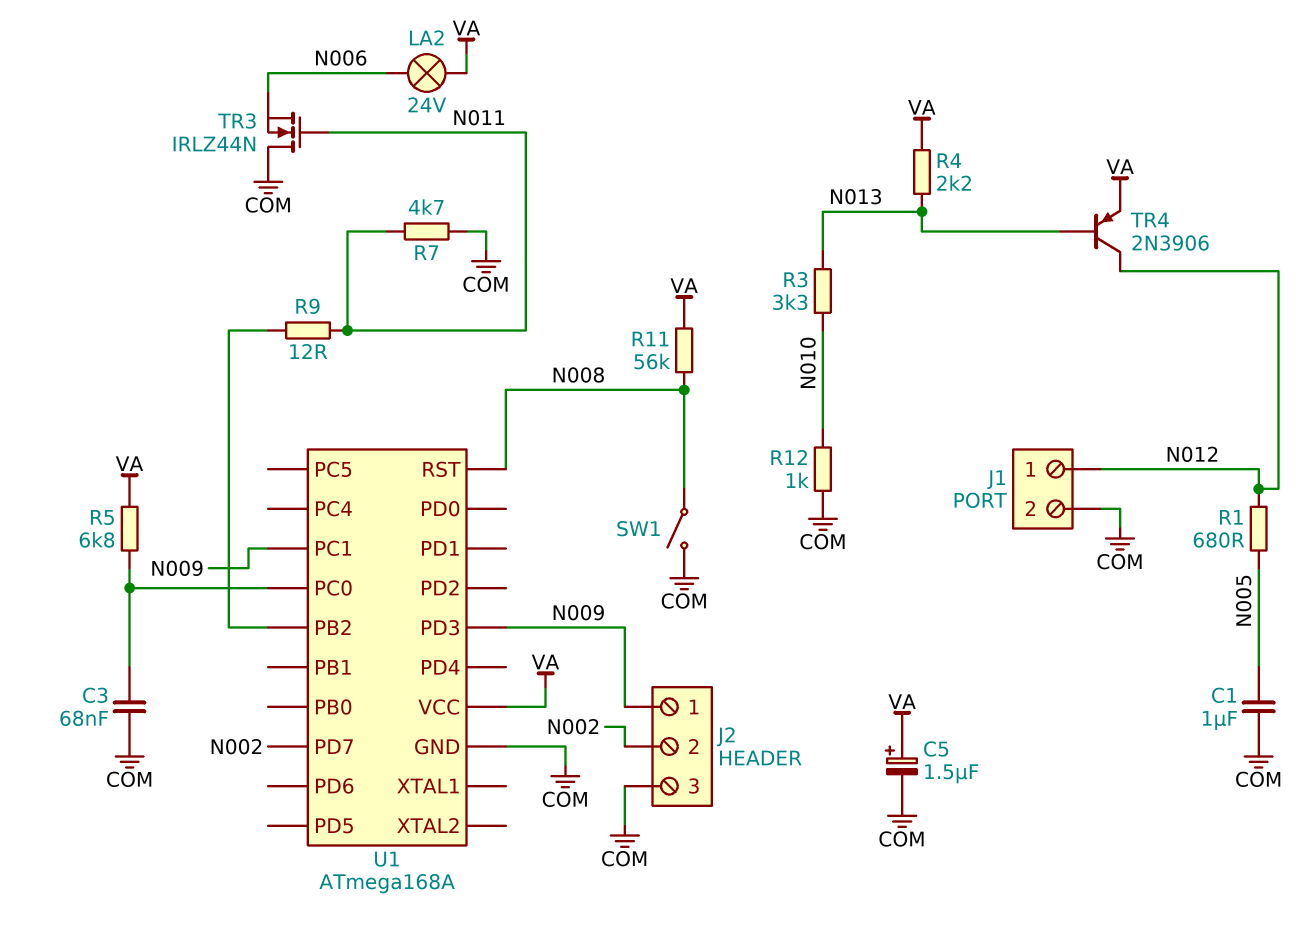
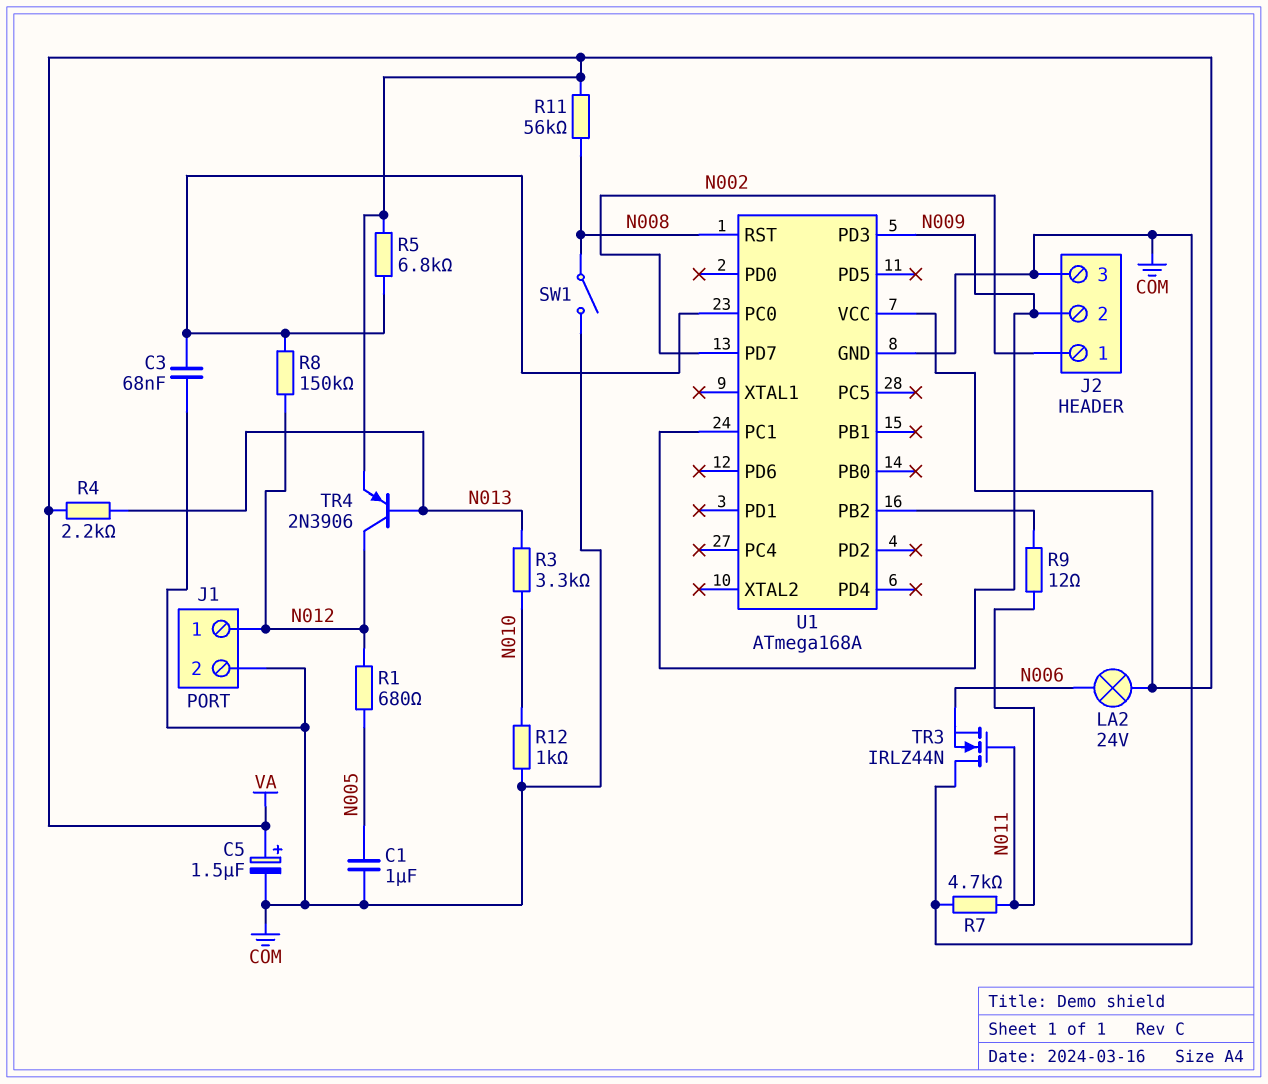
J2 pin 1: N009 -> N002
J2 pin 2: N002 -> N009
R8: none -> 150k (N012, U1/PC0)

